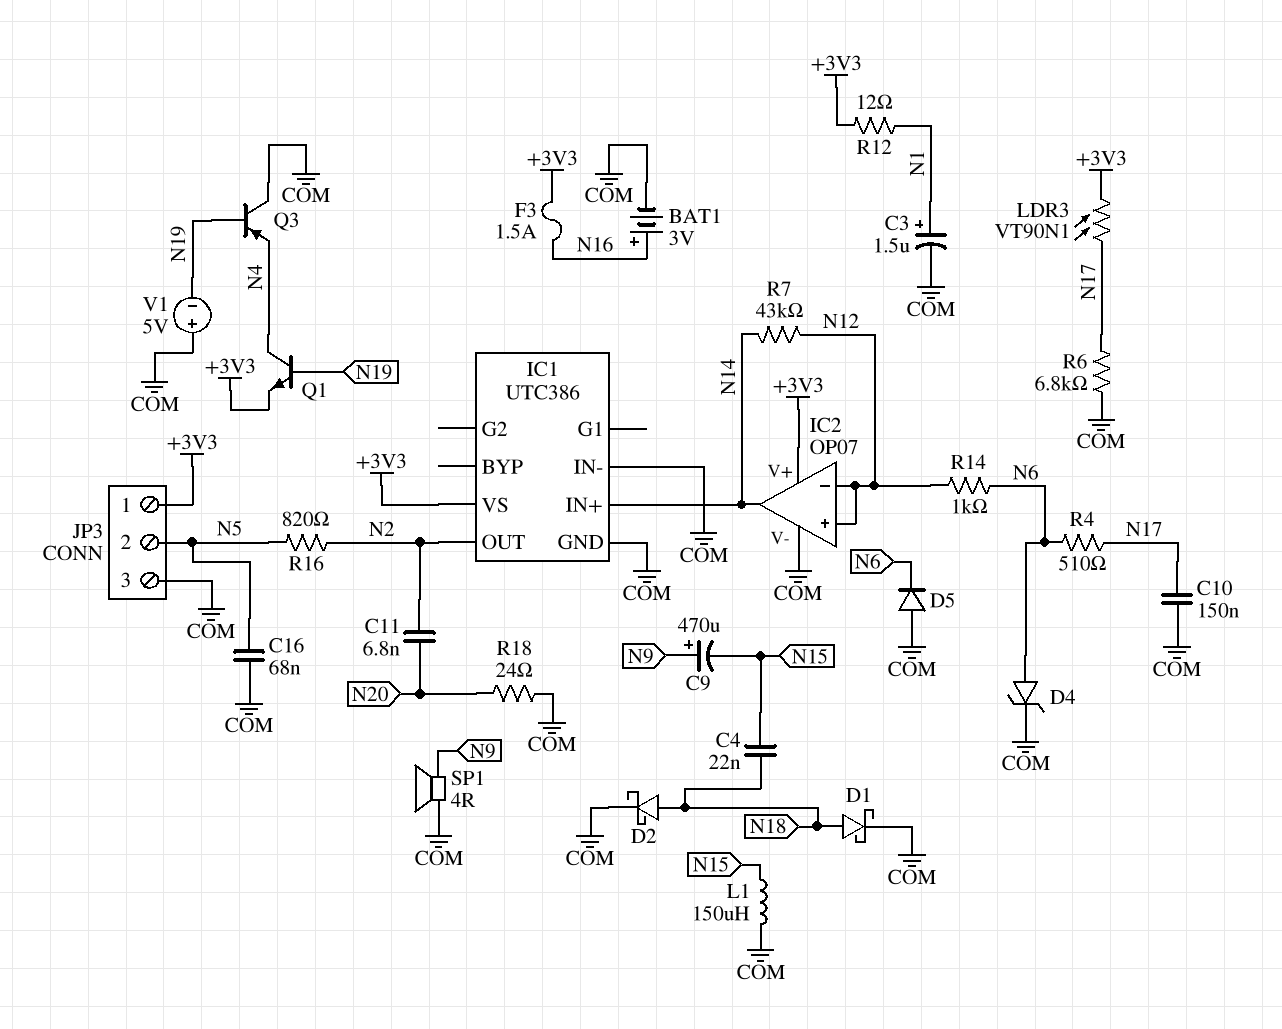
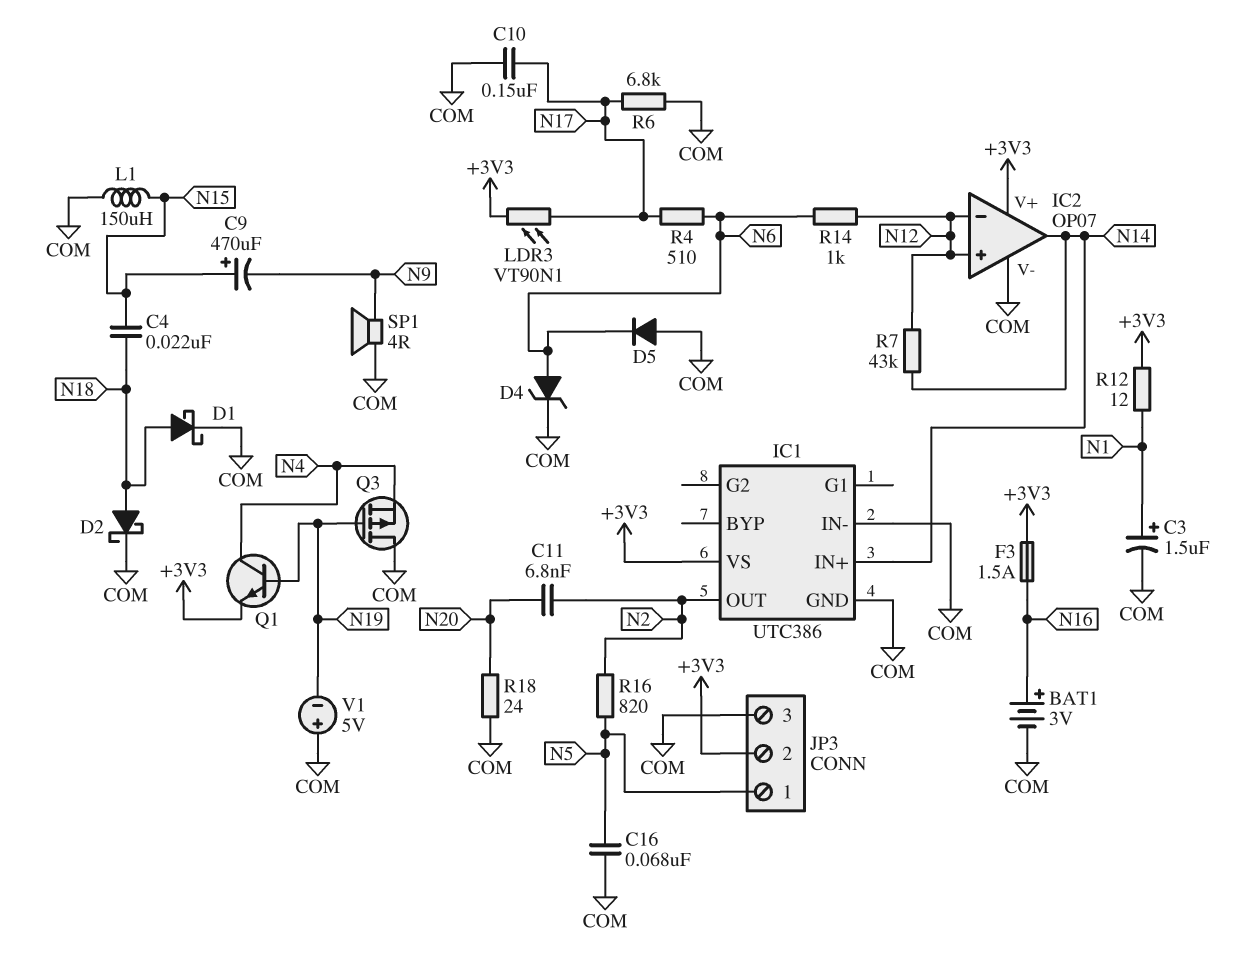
C9: 470uF (plus N9, minus N15) -> 470uF (plus N15, minus N9)
JP3 pin 1: +3V3 -> N5
JP3 pin 2: N5 -> +3V3
Q3: PNP (B N19, C COM, E N4) -> PMOS (G N19, D COM, S N4)

